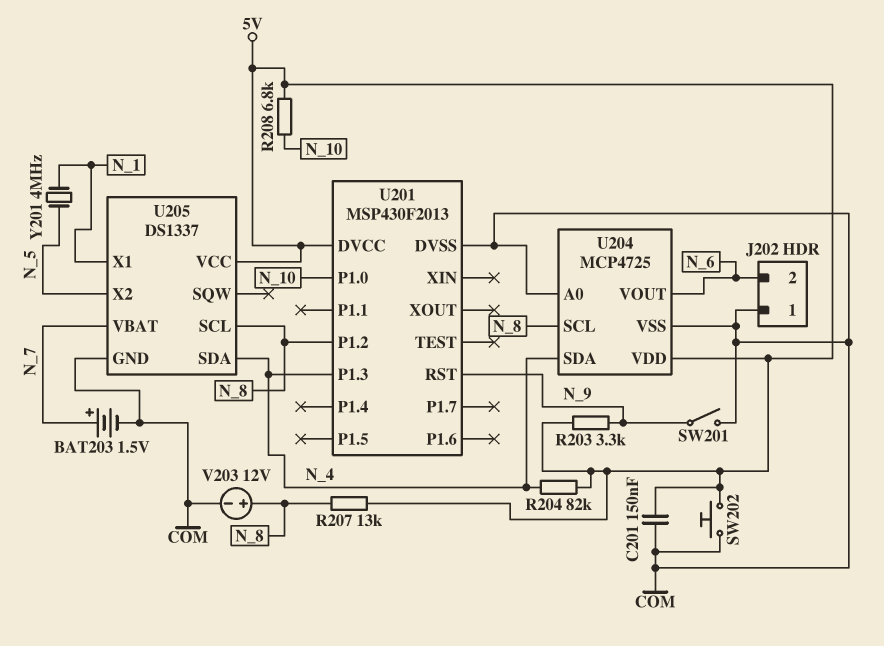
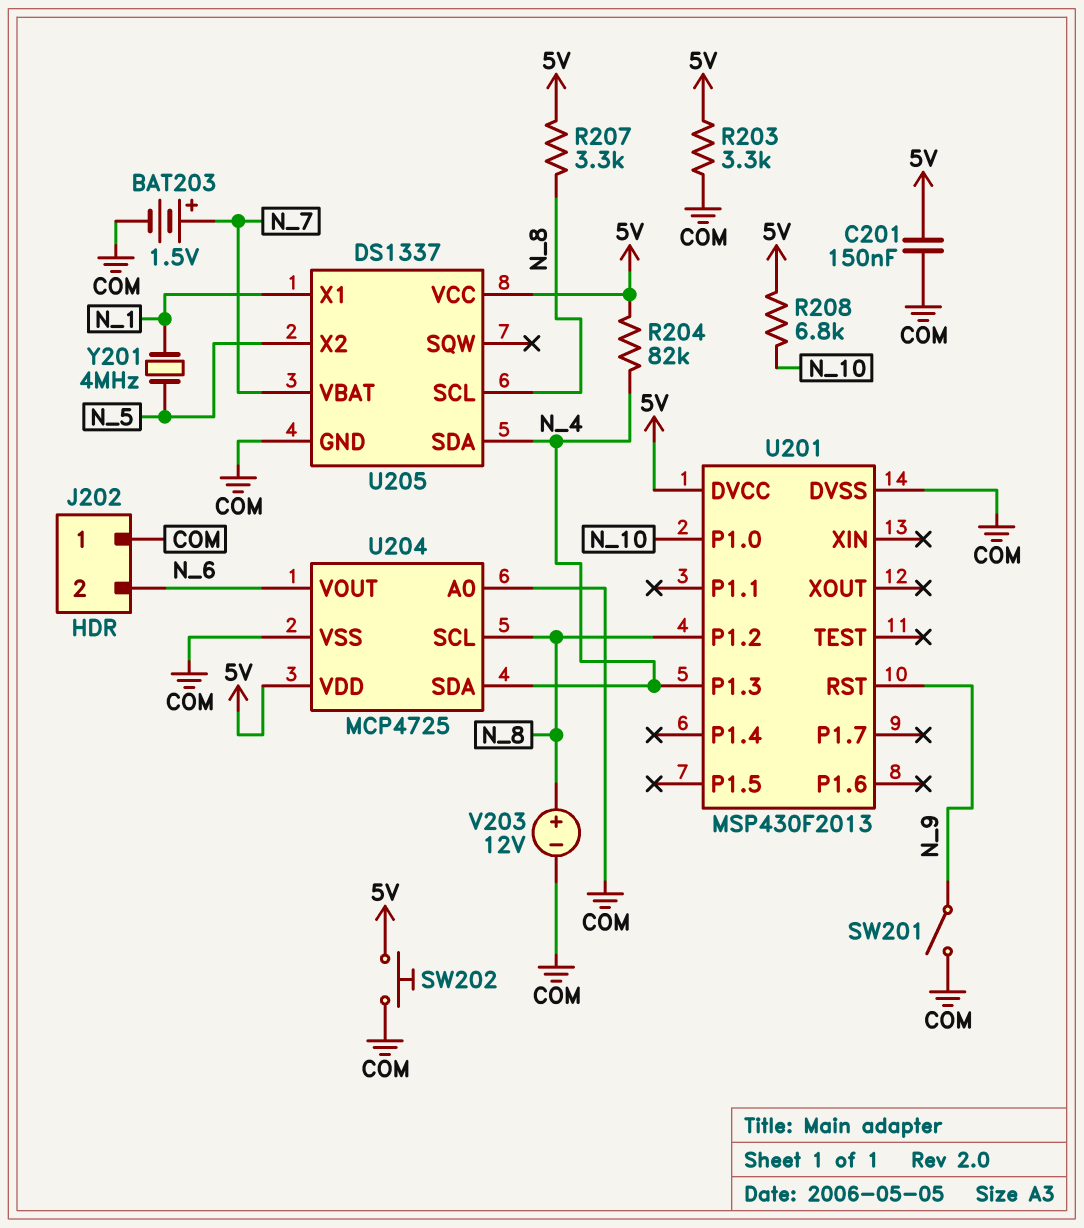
R203: 3.3k (5V, N_9) -> 3.3k (5V, COM)
R207: 13k (5V, N_8) -> 3.3k (5V, N_8)

